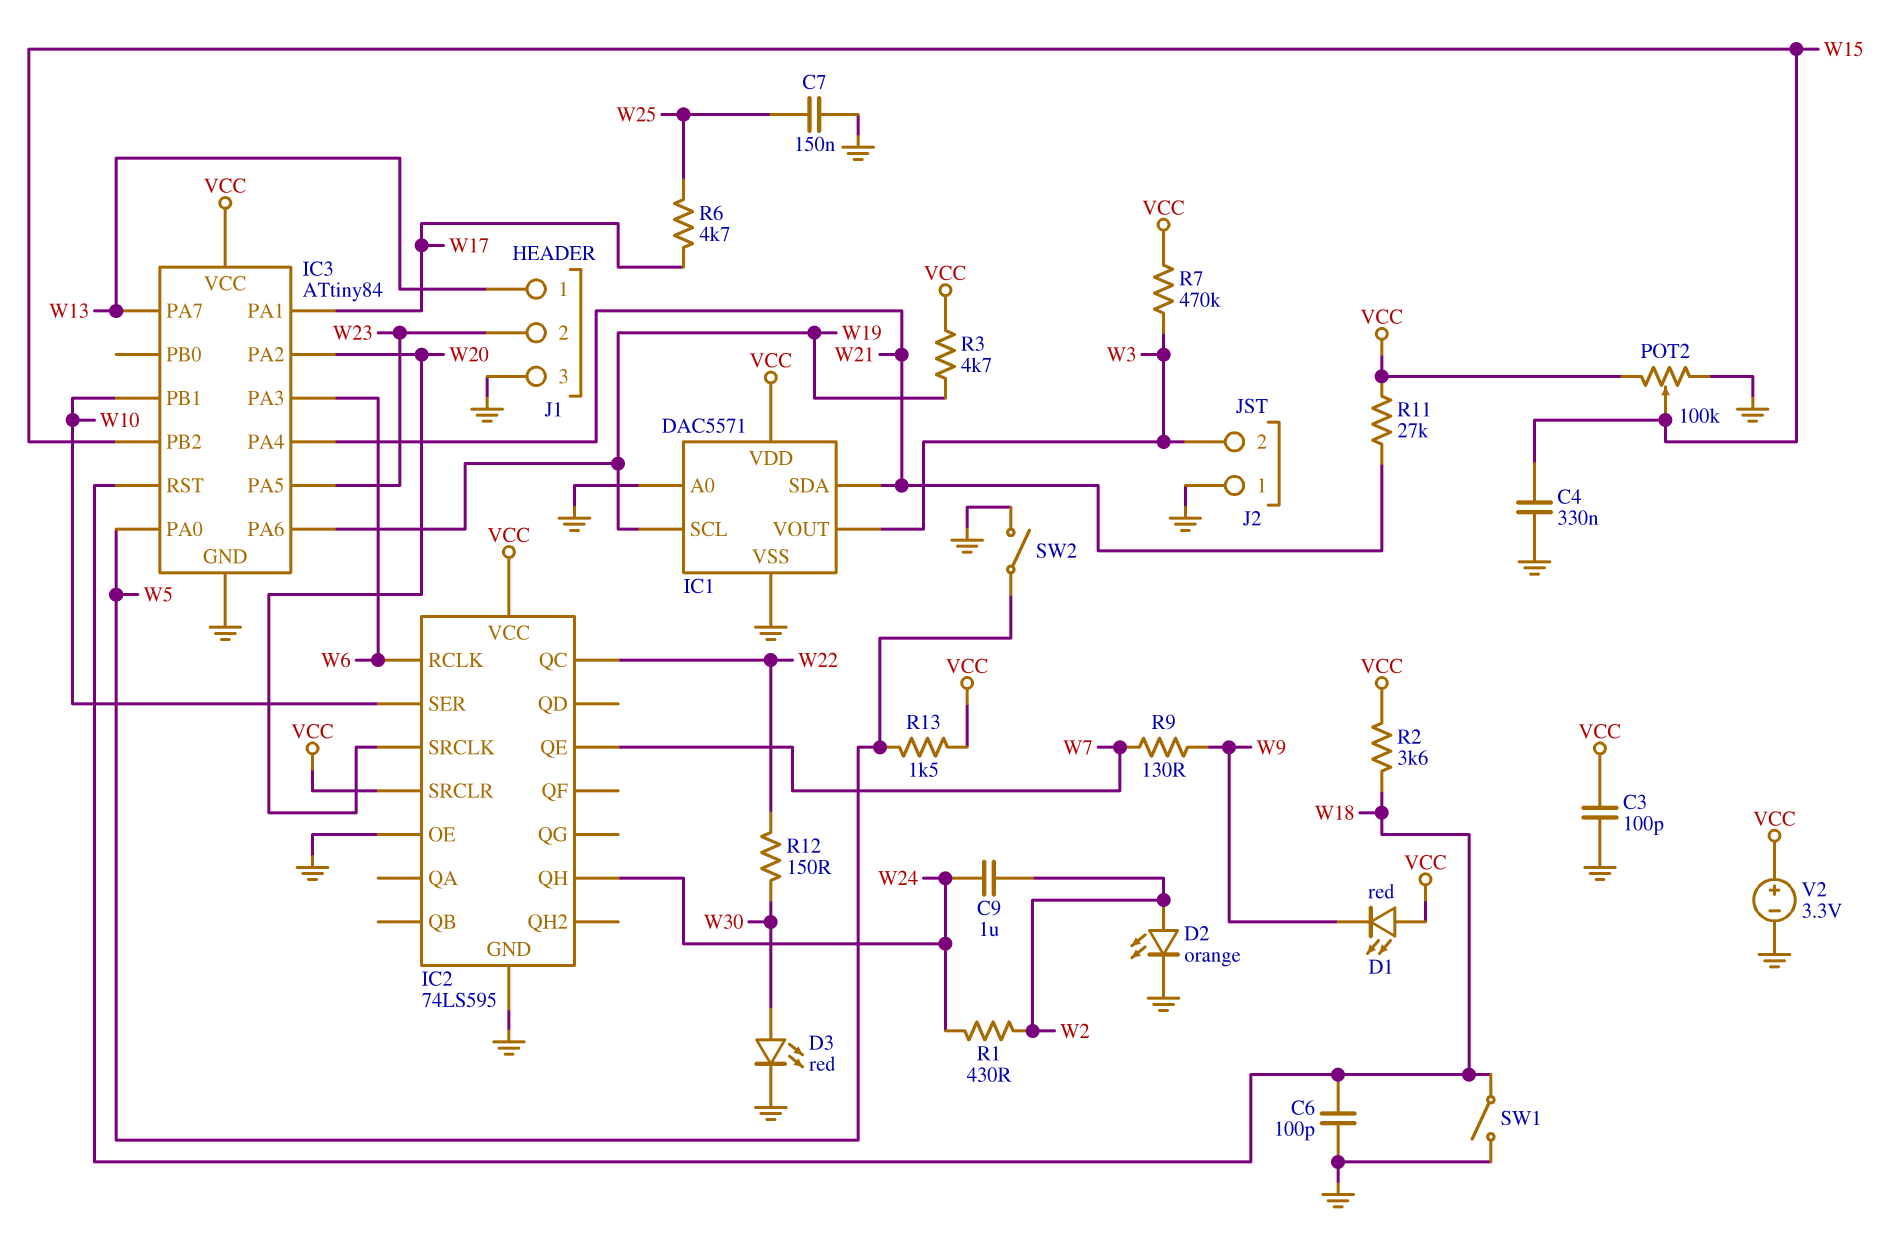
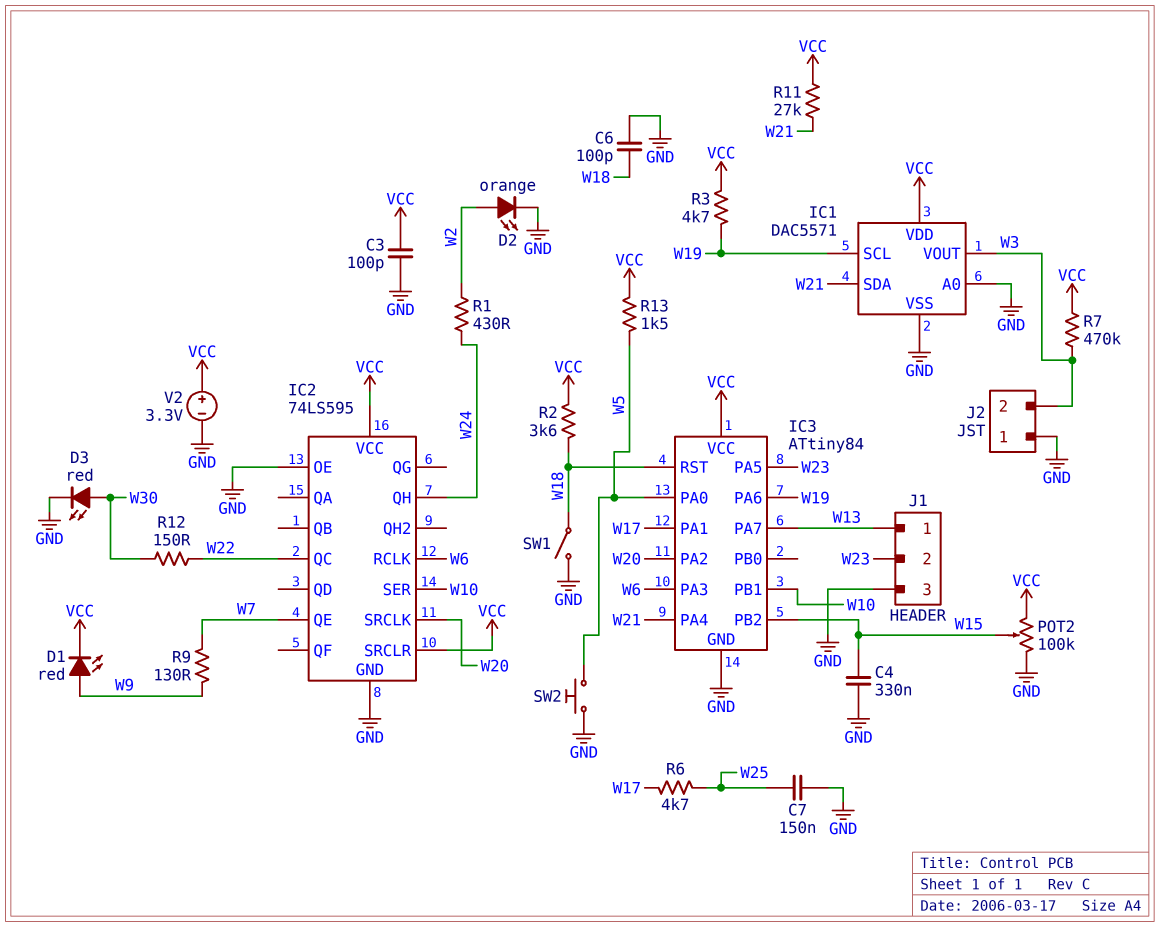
C9: 1uF (W2, W24) -> none
D1: LED red (A VCC, K W9) -> LED red (A W9, K VCC)
SW2: switch (GND, W5) -> button (GND, W5)

